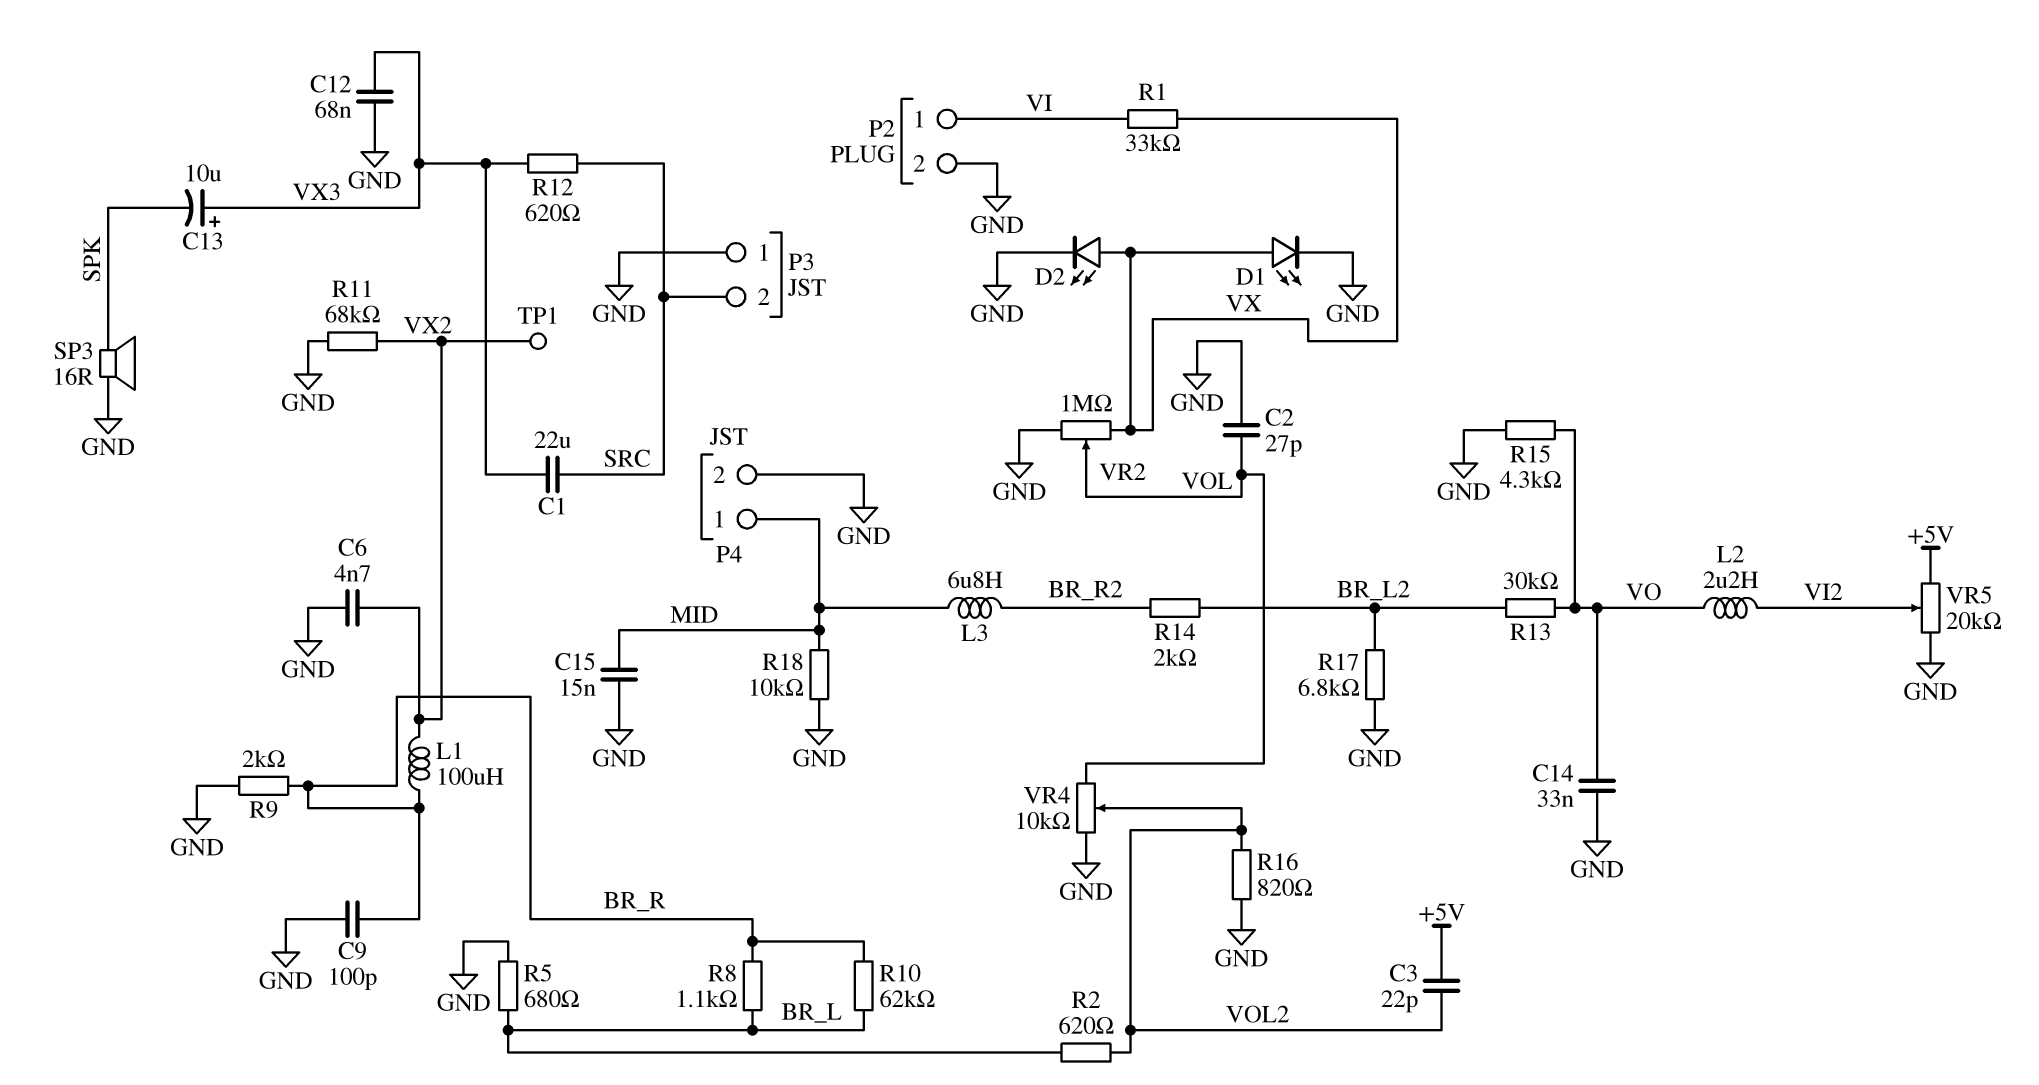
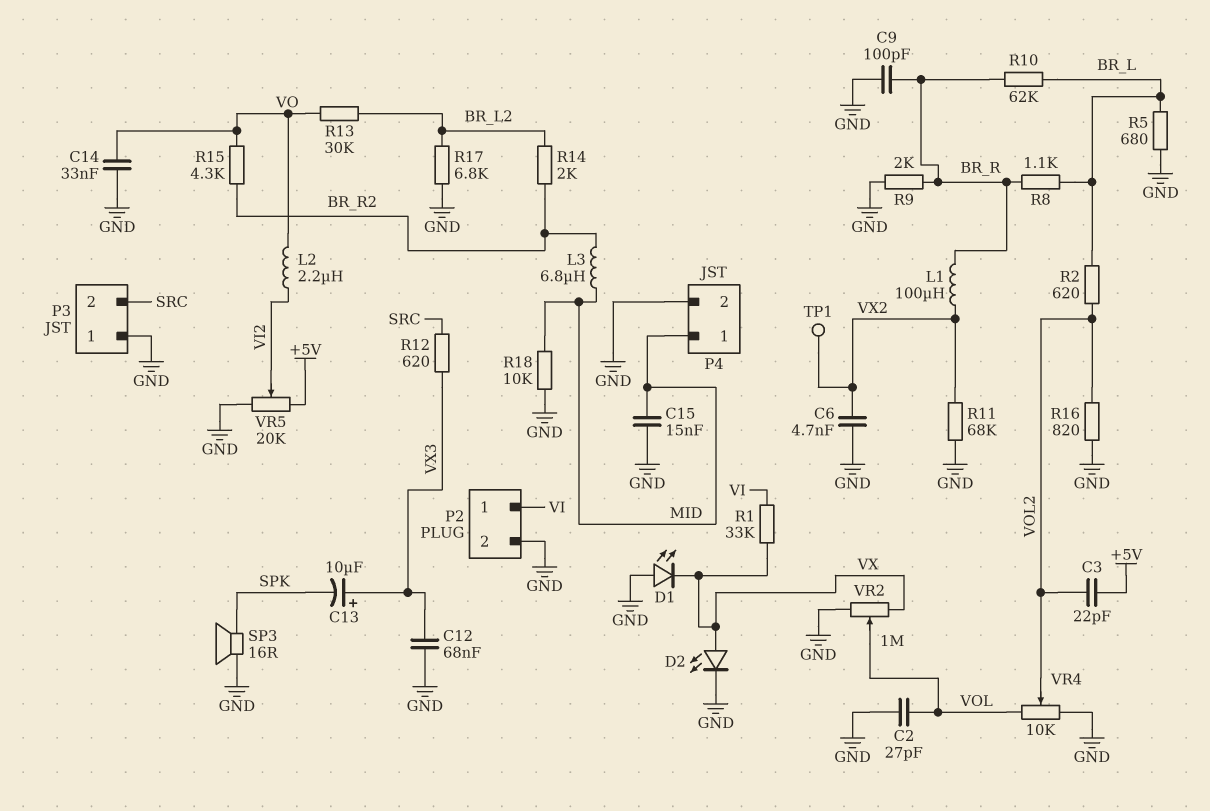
C1: 22uF (SRC, VX3) -> none
D1: LED (A VX, K GND) -> LED (A GND, K VX)
R15: 4.3k (GND, VO) -> 4.3k (BR_R2, VO)

